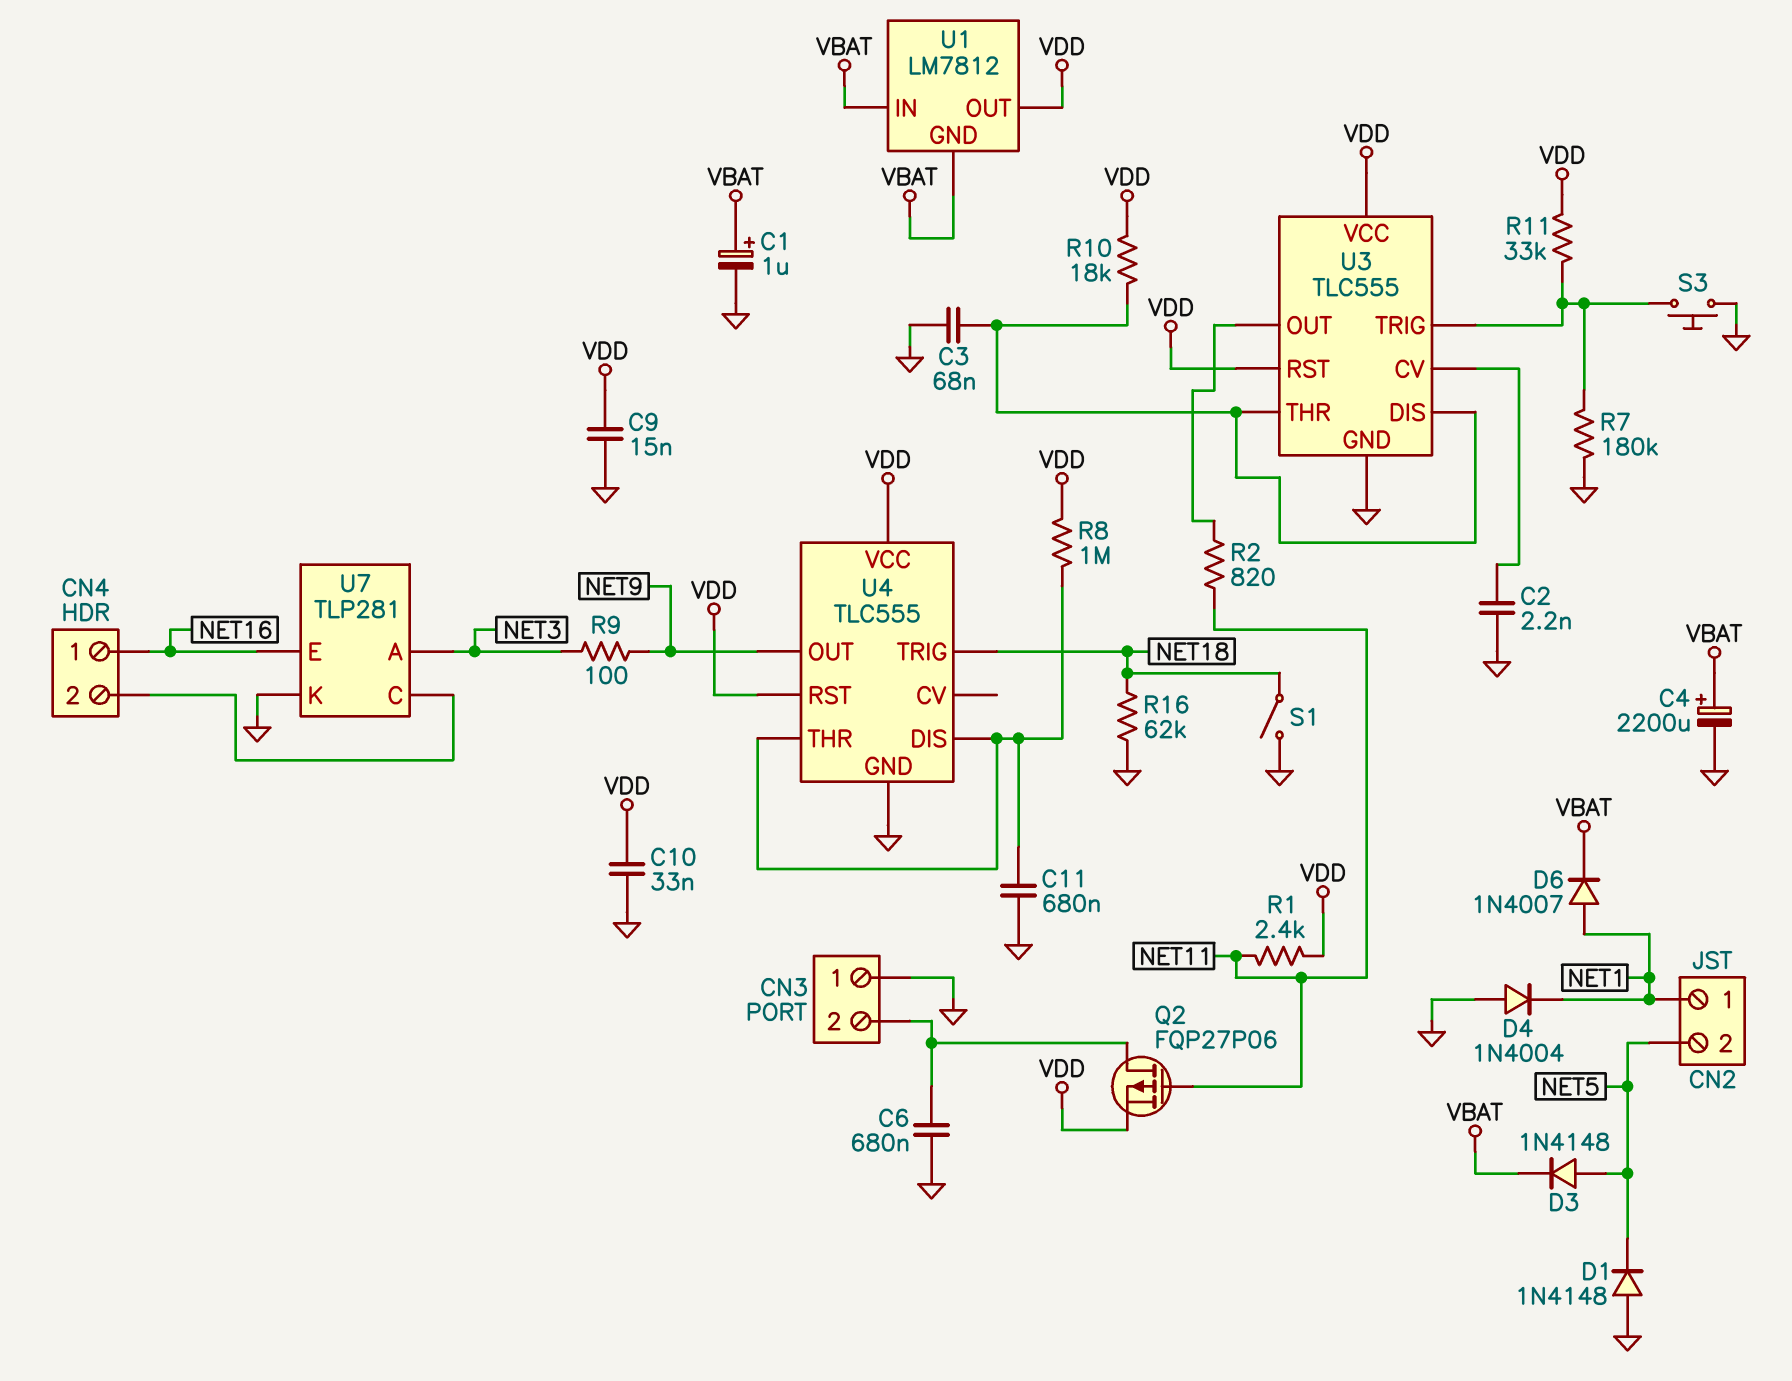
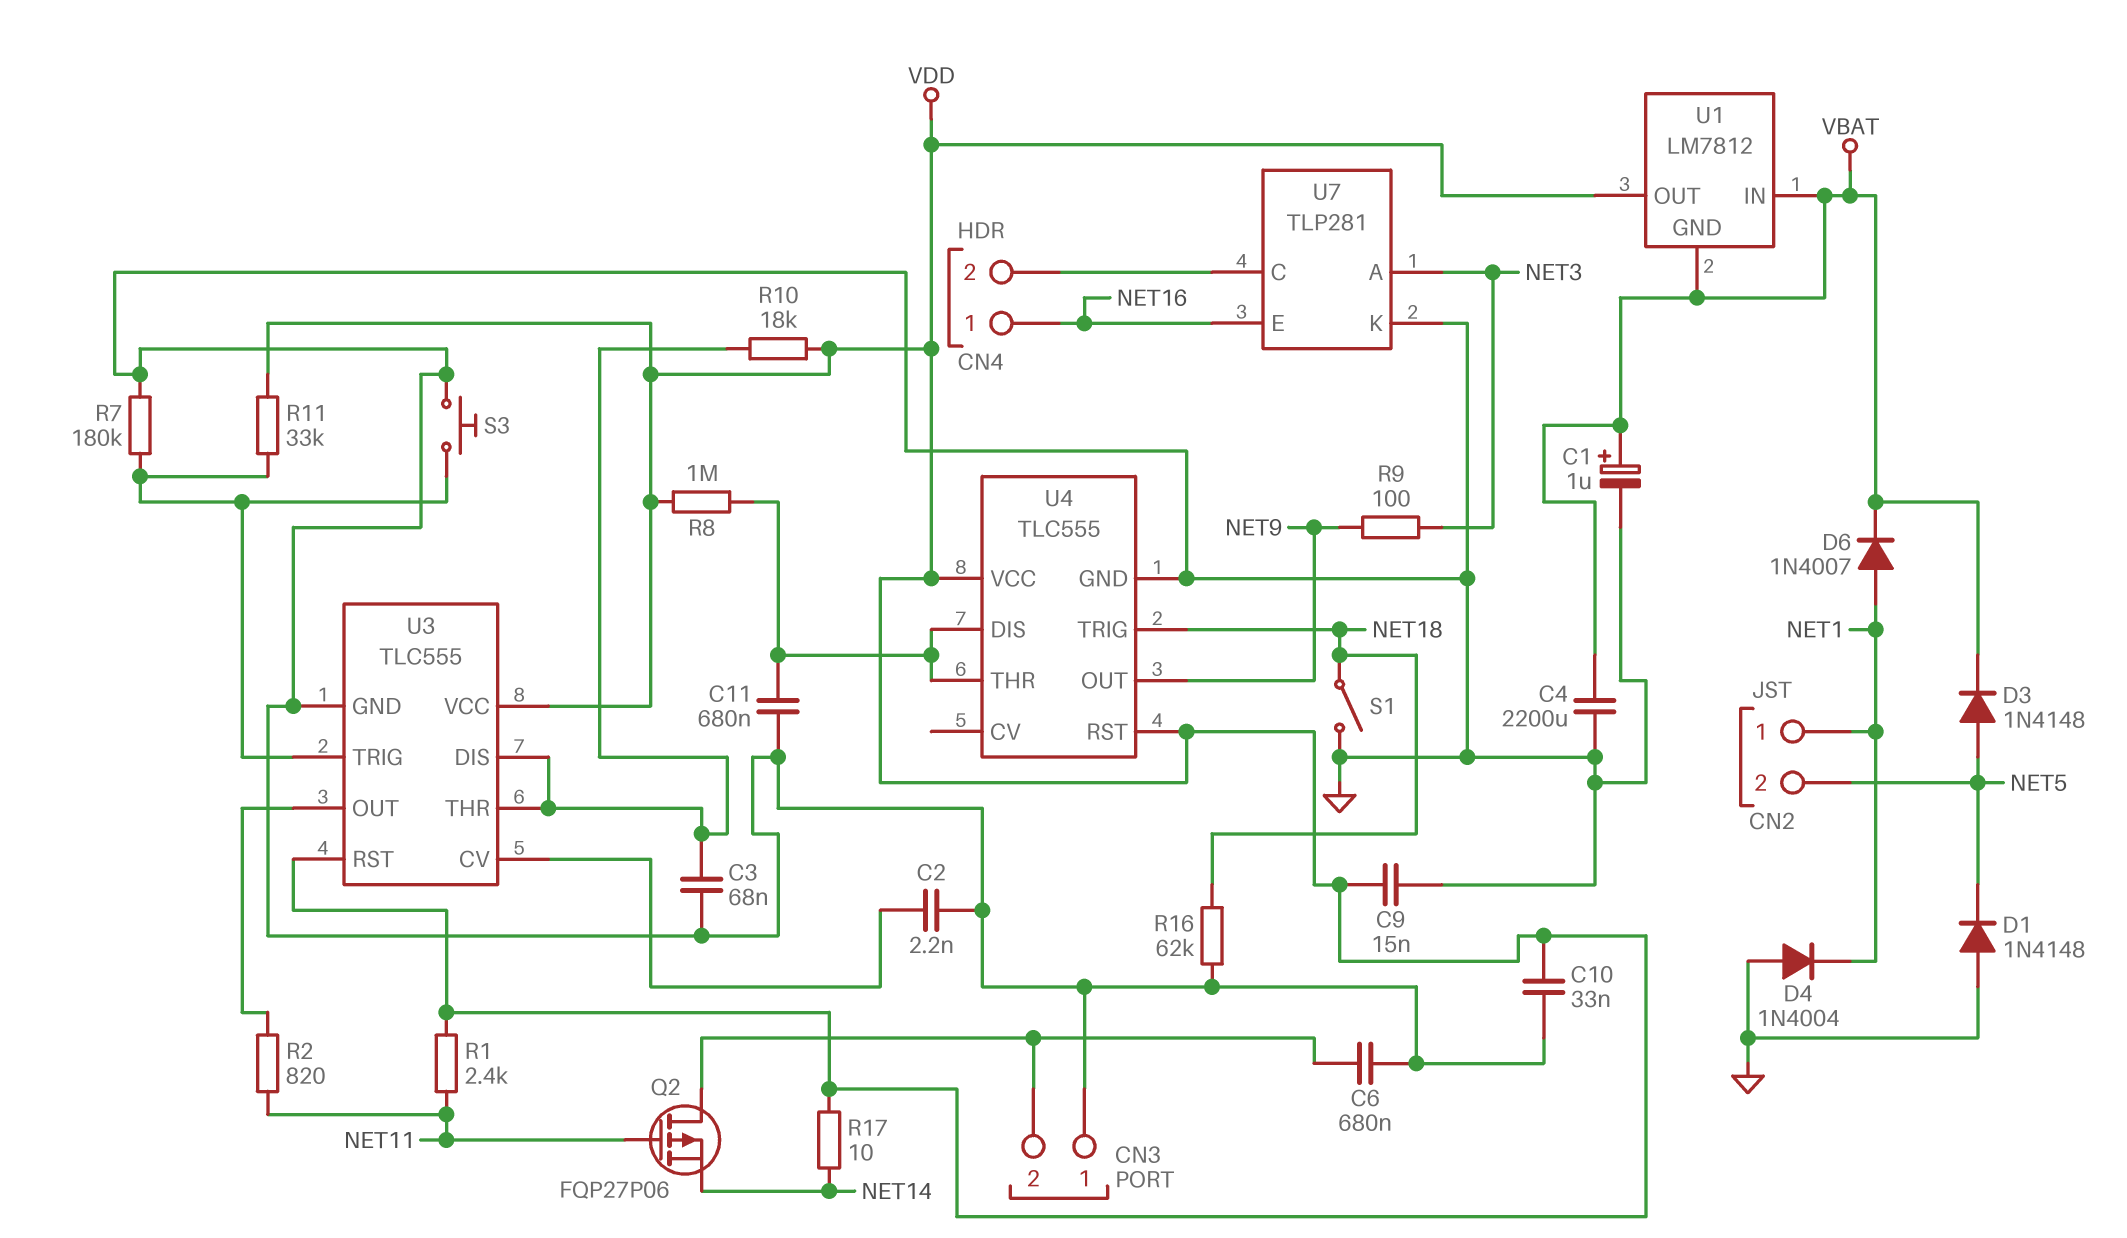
C4: 2200uF (plus VBAT, minus GND) -> 2200uF (GND, VBAT)
Q2: PMOS FQP27P06 (G NET11, D CN3/2, S VDD) -> PMOS FQP27P06 (G NET11, D CN3/2, S NET14)
R17: none -> 10 (NET14, VDD)

